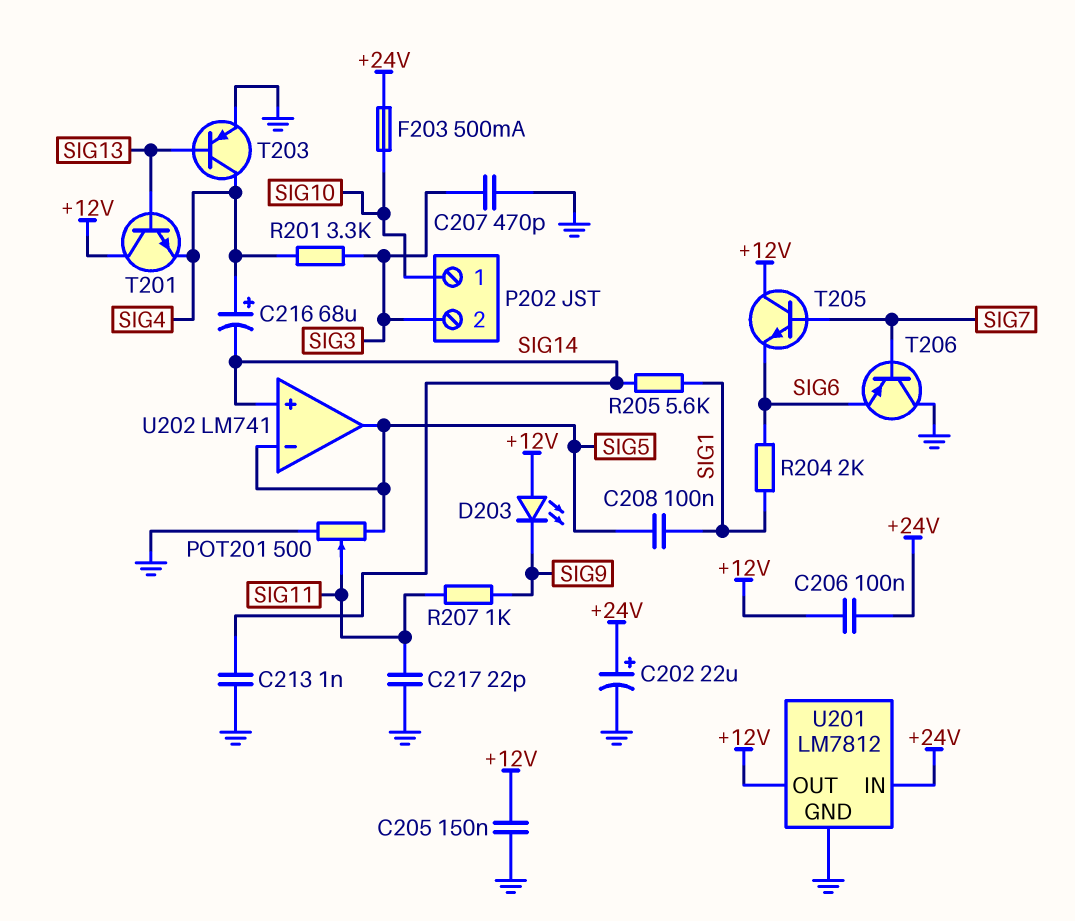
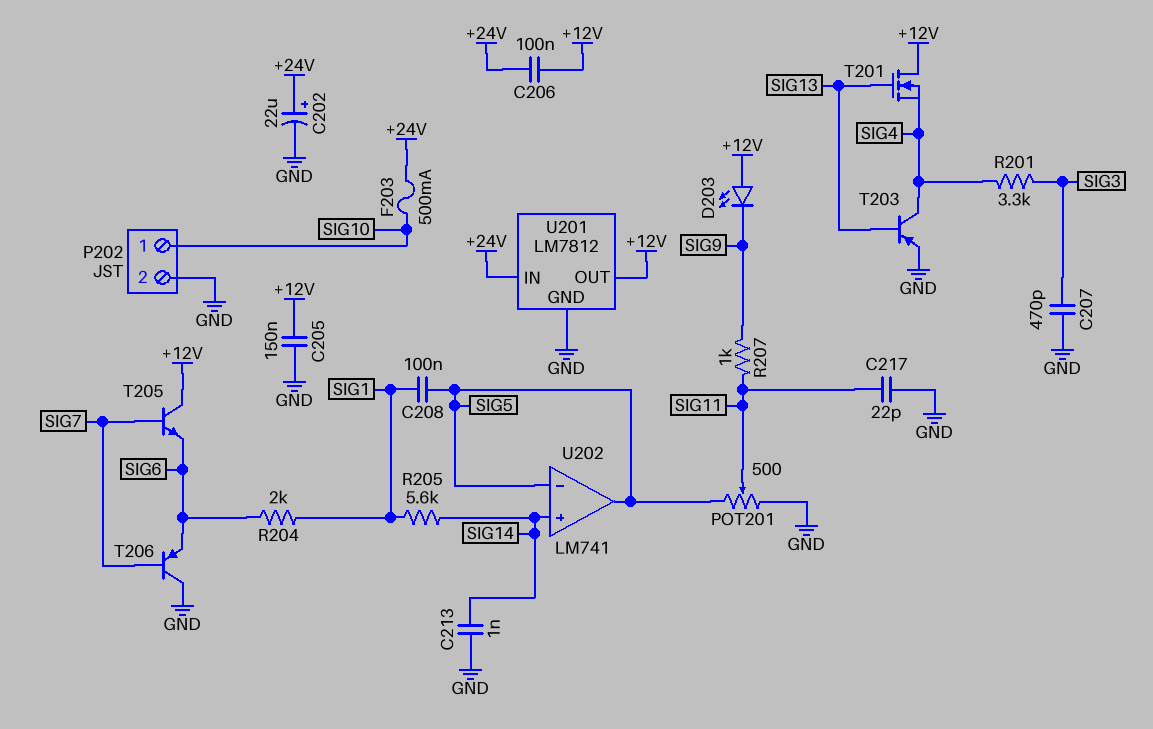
C216: 68uF (plus SIG4, minus SIG14) -> none
P202 pin 2: SIG3 -> GND
T201: NPN (B SIG13, C +12V, E SIG4) -> NMOS (G SIG13, D +12V, S SIG4)

